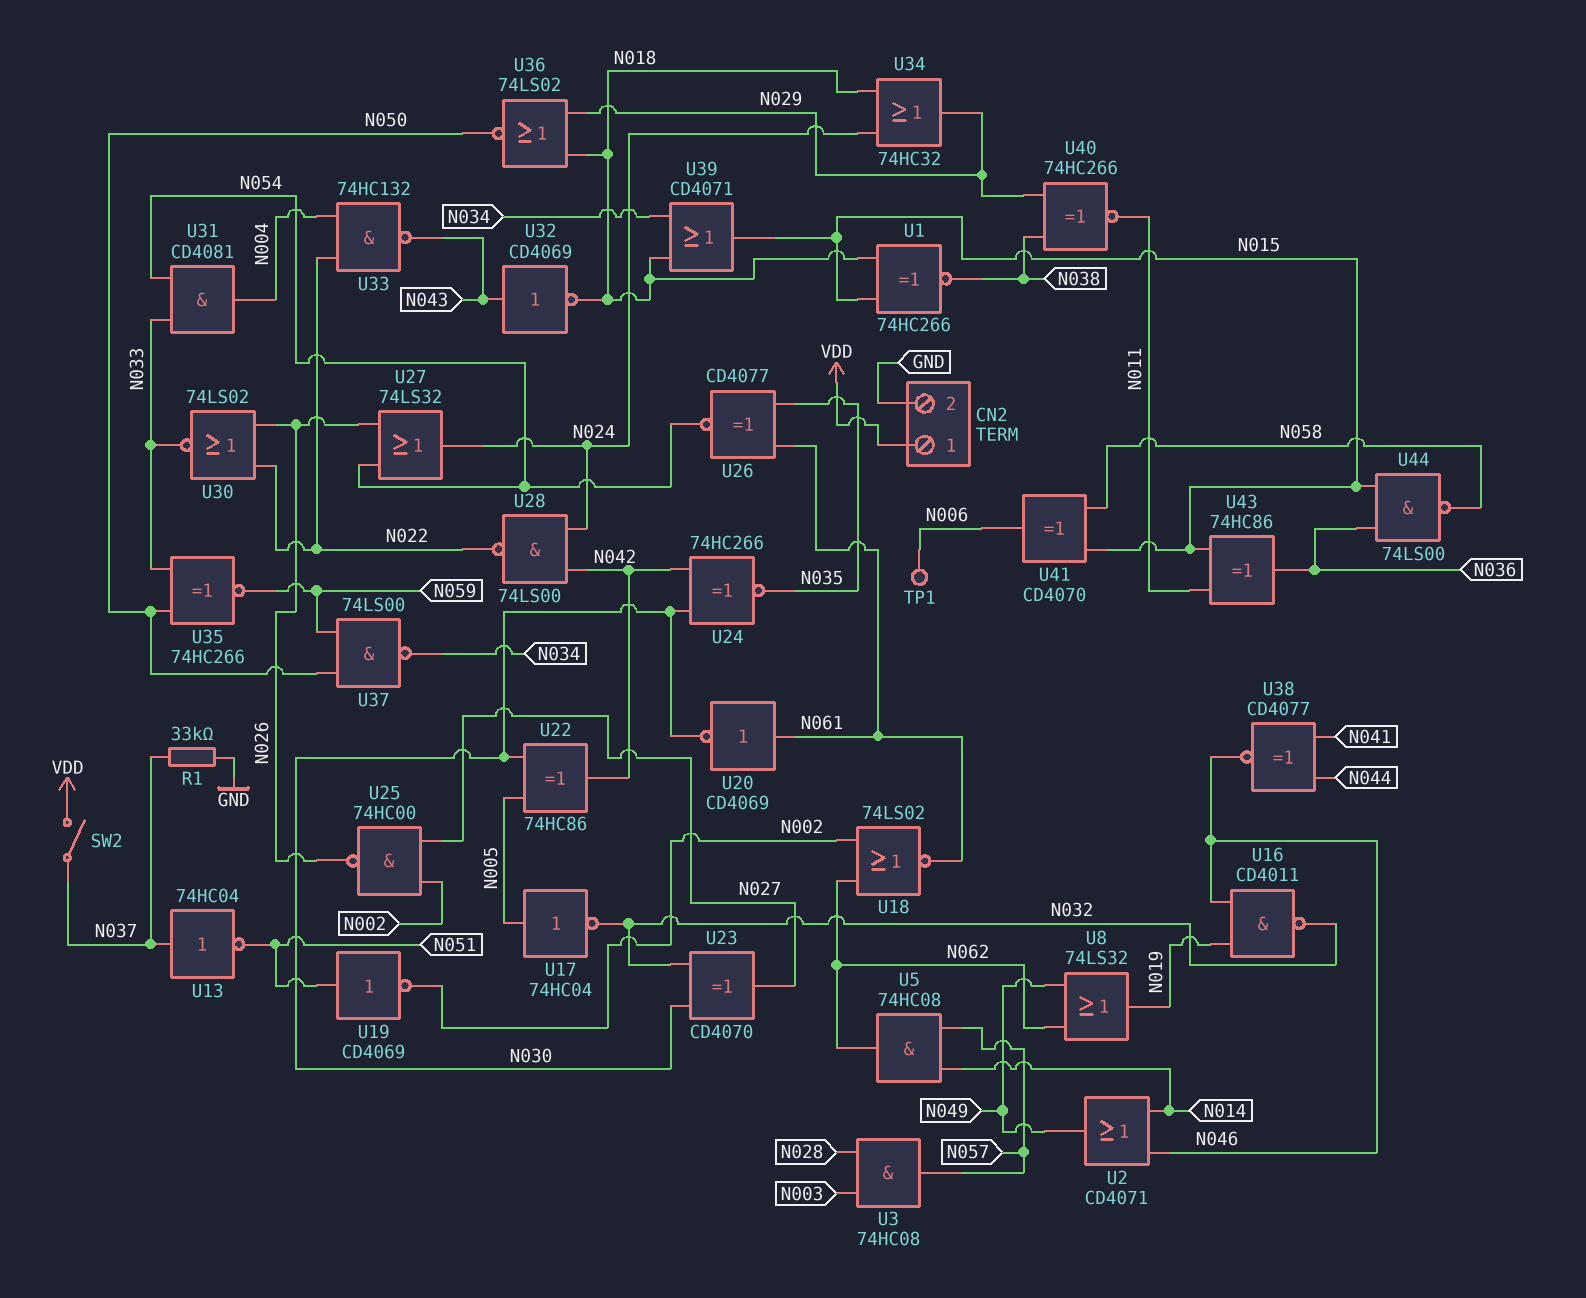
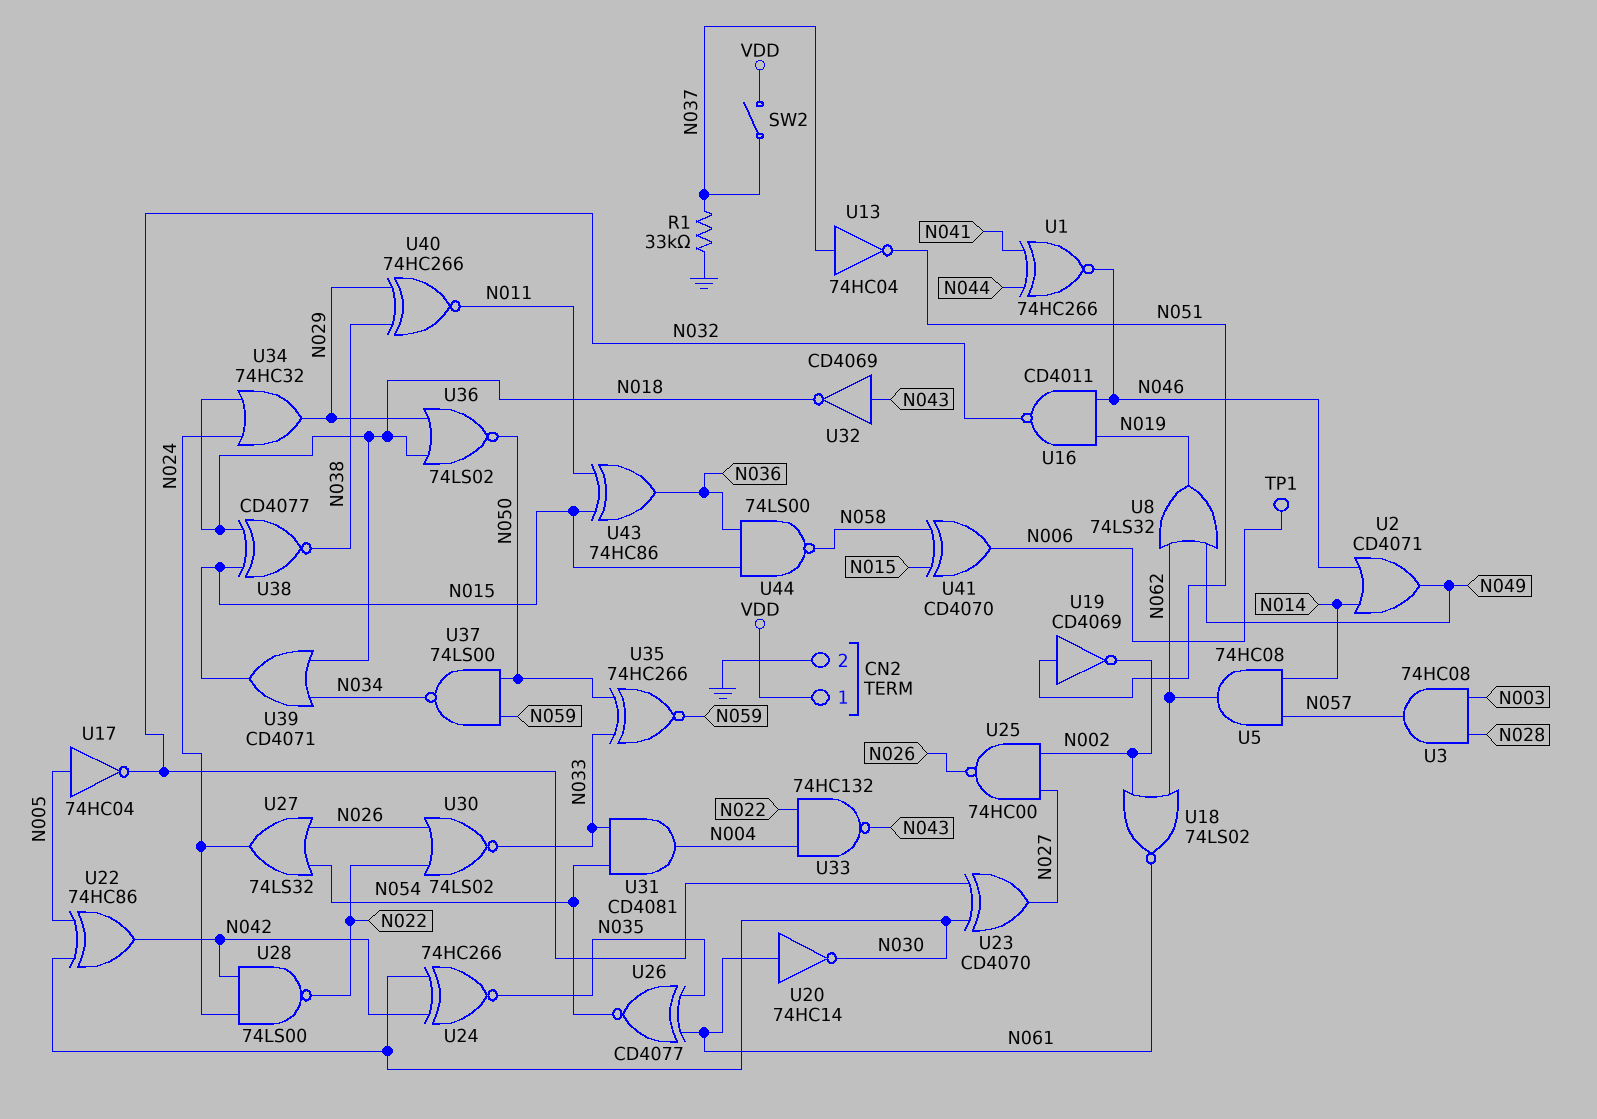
U1: XNOR 74HC266 (in N015, in N018, out N038) -> XNOR 74HC266 (in N041, in N044, out N046)
U20: NOT CD4069 (in N061, out N030) -> NOT 74HC14 (in N061, out N030)
U38: XNOR CD4077 (in N041, in N044, out N046) -> XNOR CD4077 (in N015, in N018, out N038)

